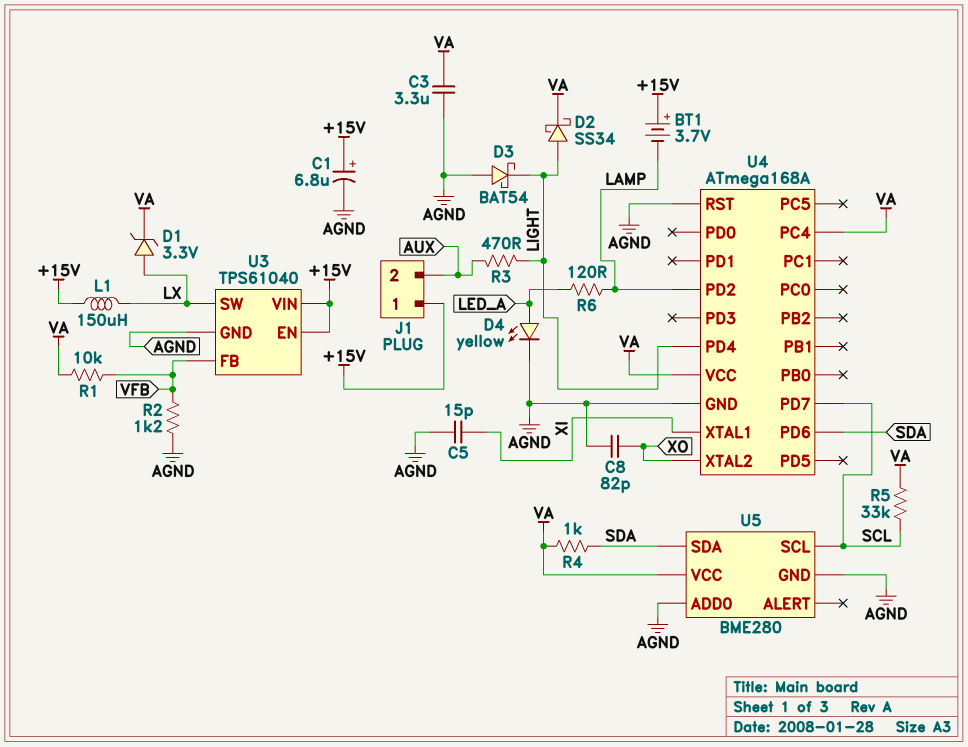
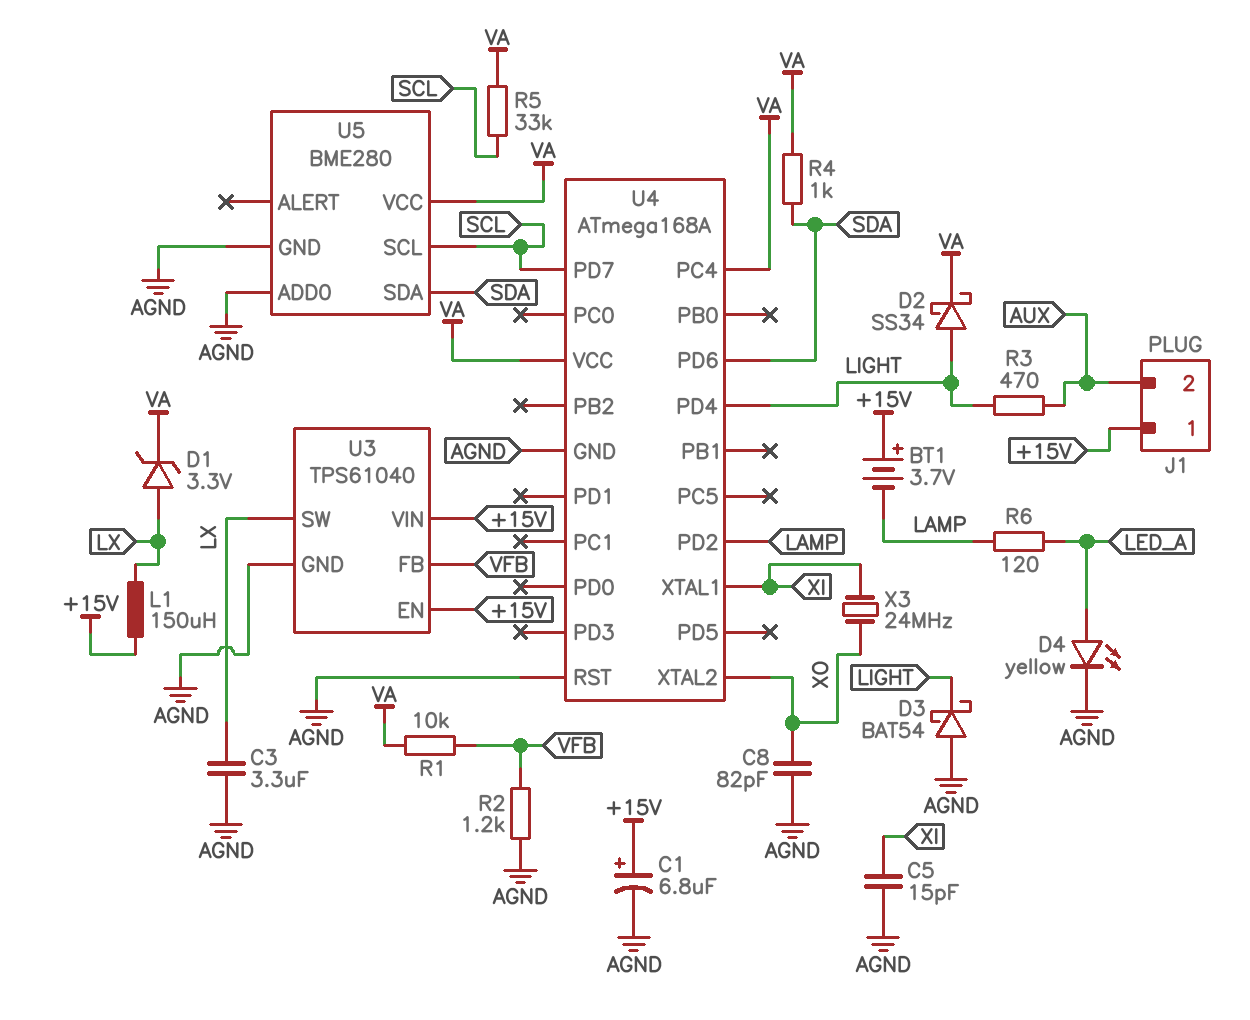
C3: 3.3uF (AGND, VA) -> 3.3uF (AGND, LX)
X3: none -> 24MHz (XI, XO)

